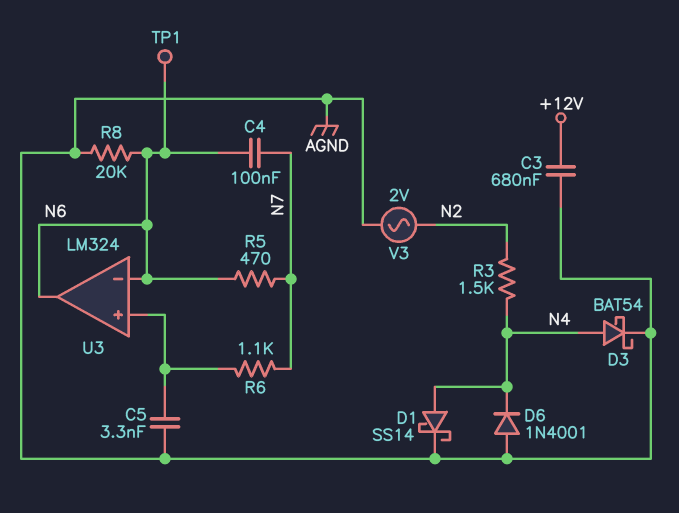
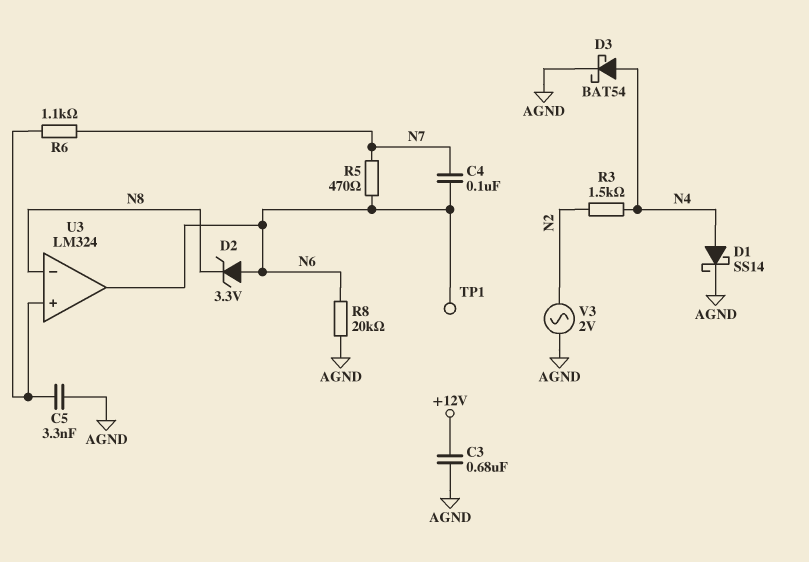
D2: none -> zener 3.3V (A N6, K N8)
D6: diode 1N4001 (A AGND, K N4) -> none
U3 pin in-: N6 -> N8

